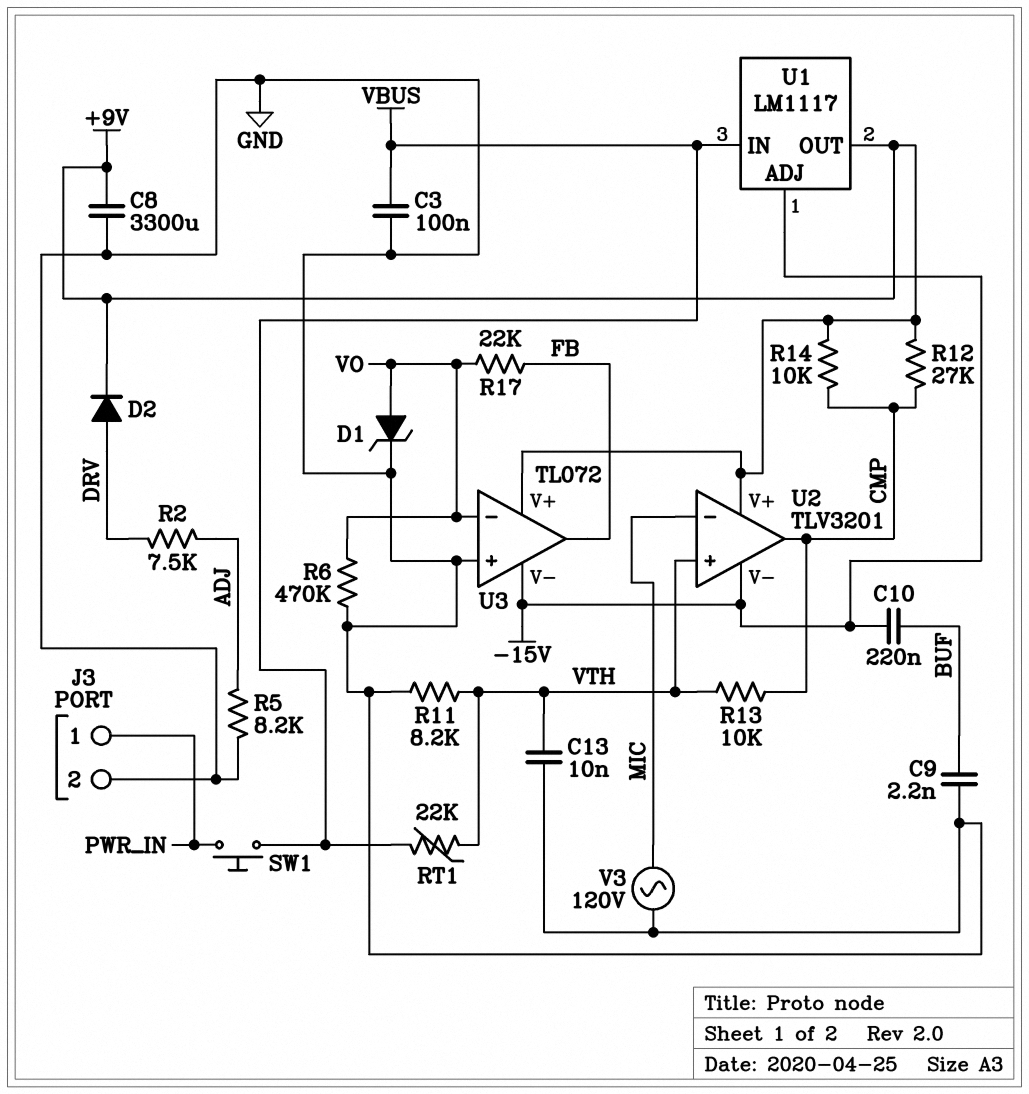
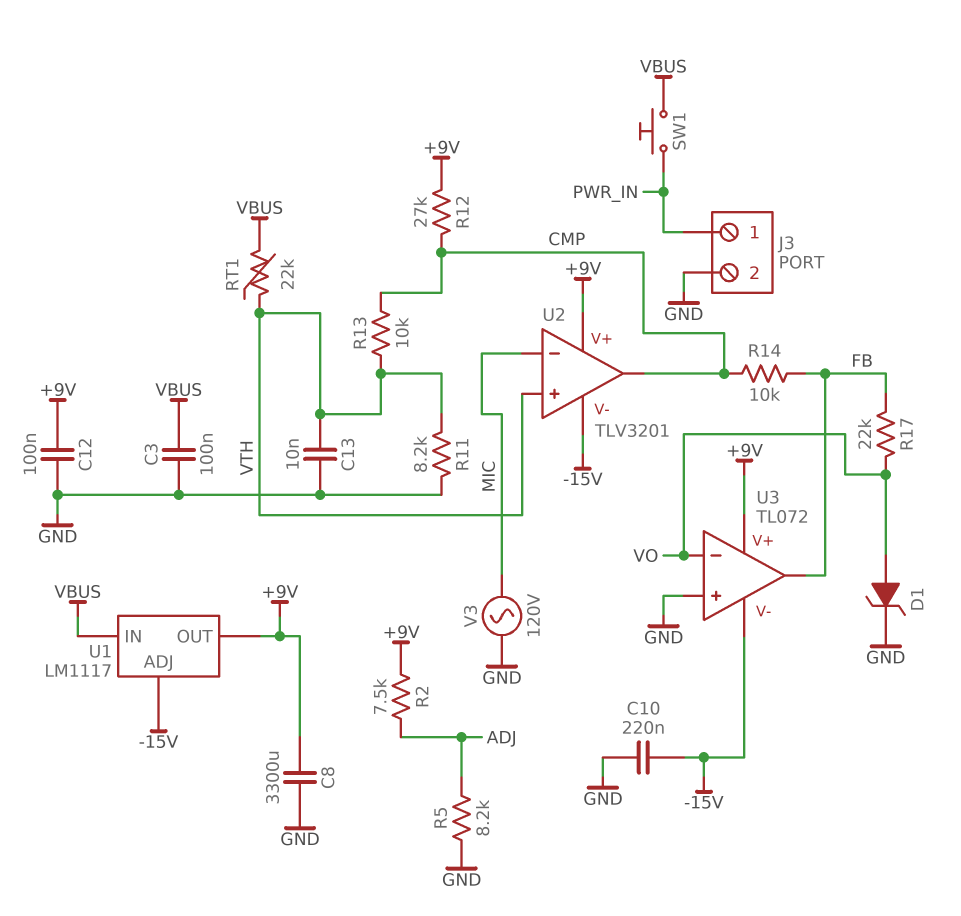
C9: 2.2nF (BUF, GND) -> none
C10: 220nF (-15V, BUF) -> 220nF (-15V, GND)
C12: none -> 100nF (+9V, GND)
D2: diode (A DRV, K +9V) -> none
R2: 7.5k (ADJ, DRV) -> 7.5k (+9V, ADJ)
R6: 470k (GND, VO) -> none
R14: 10k (+9V, CMP) -> 10k (CMP, FB)

